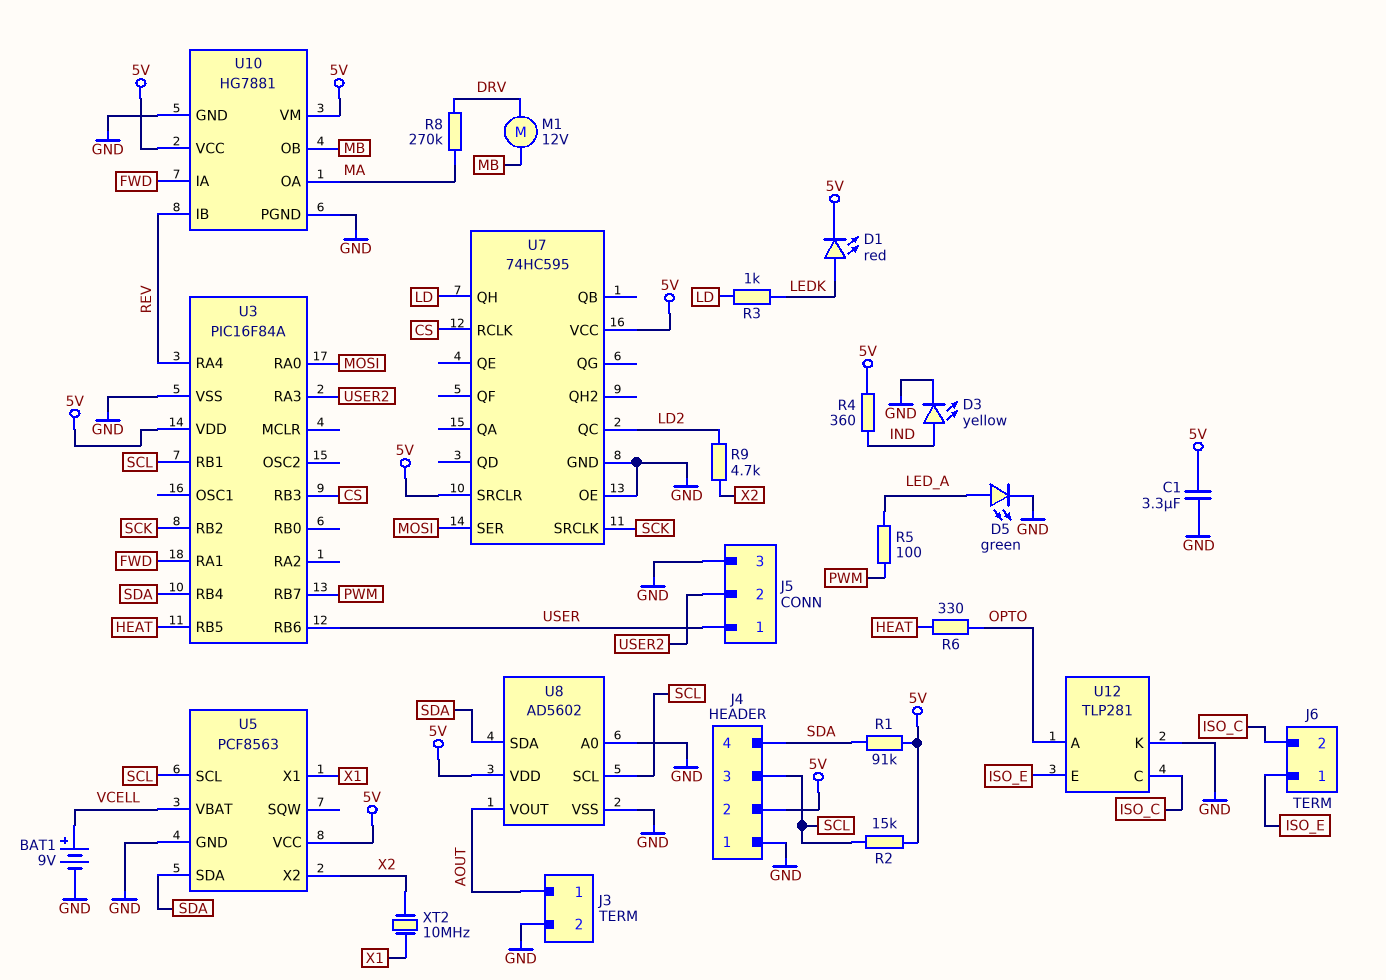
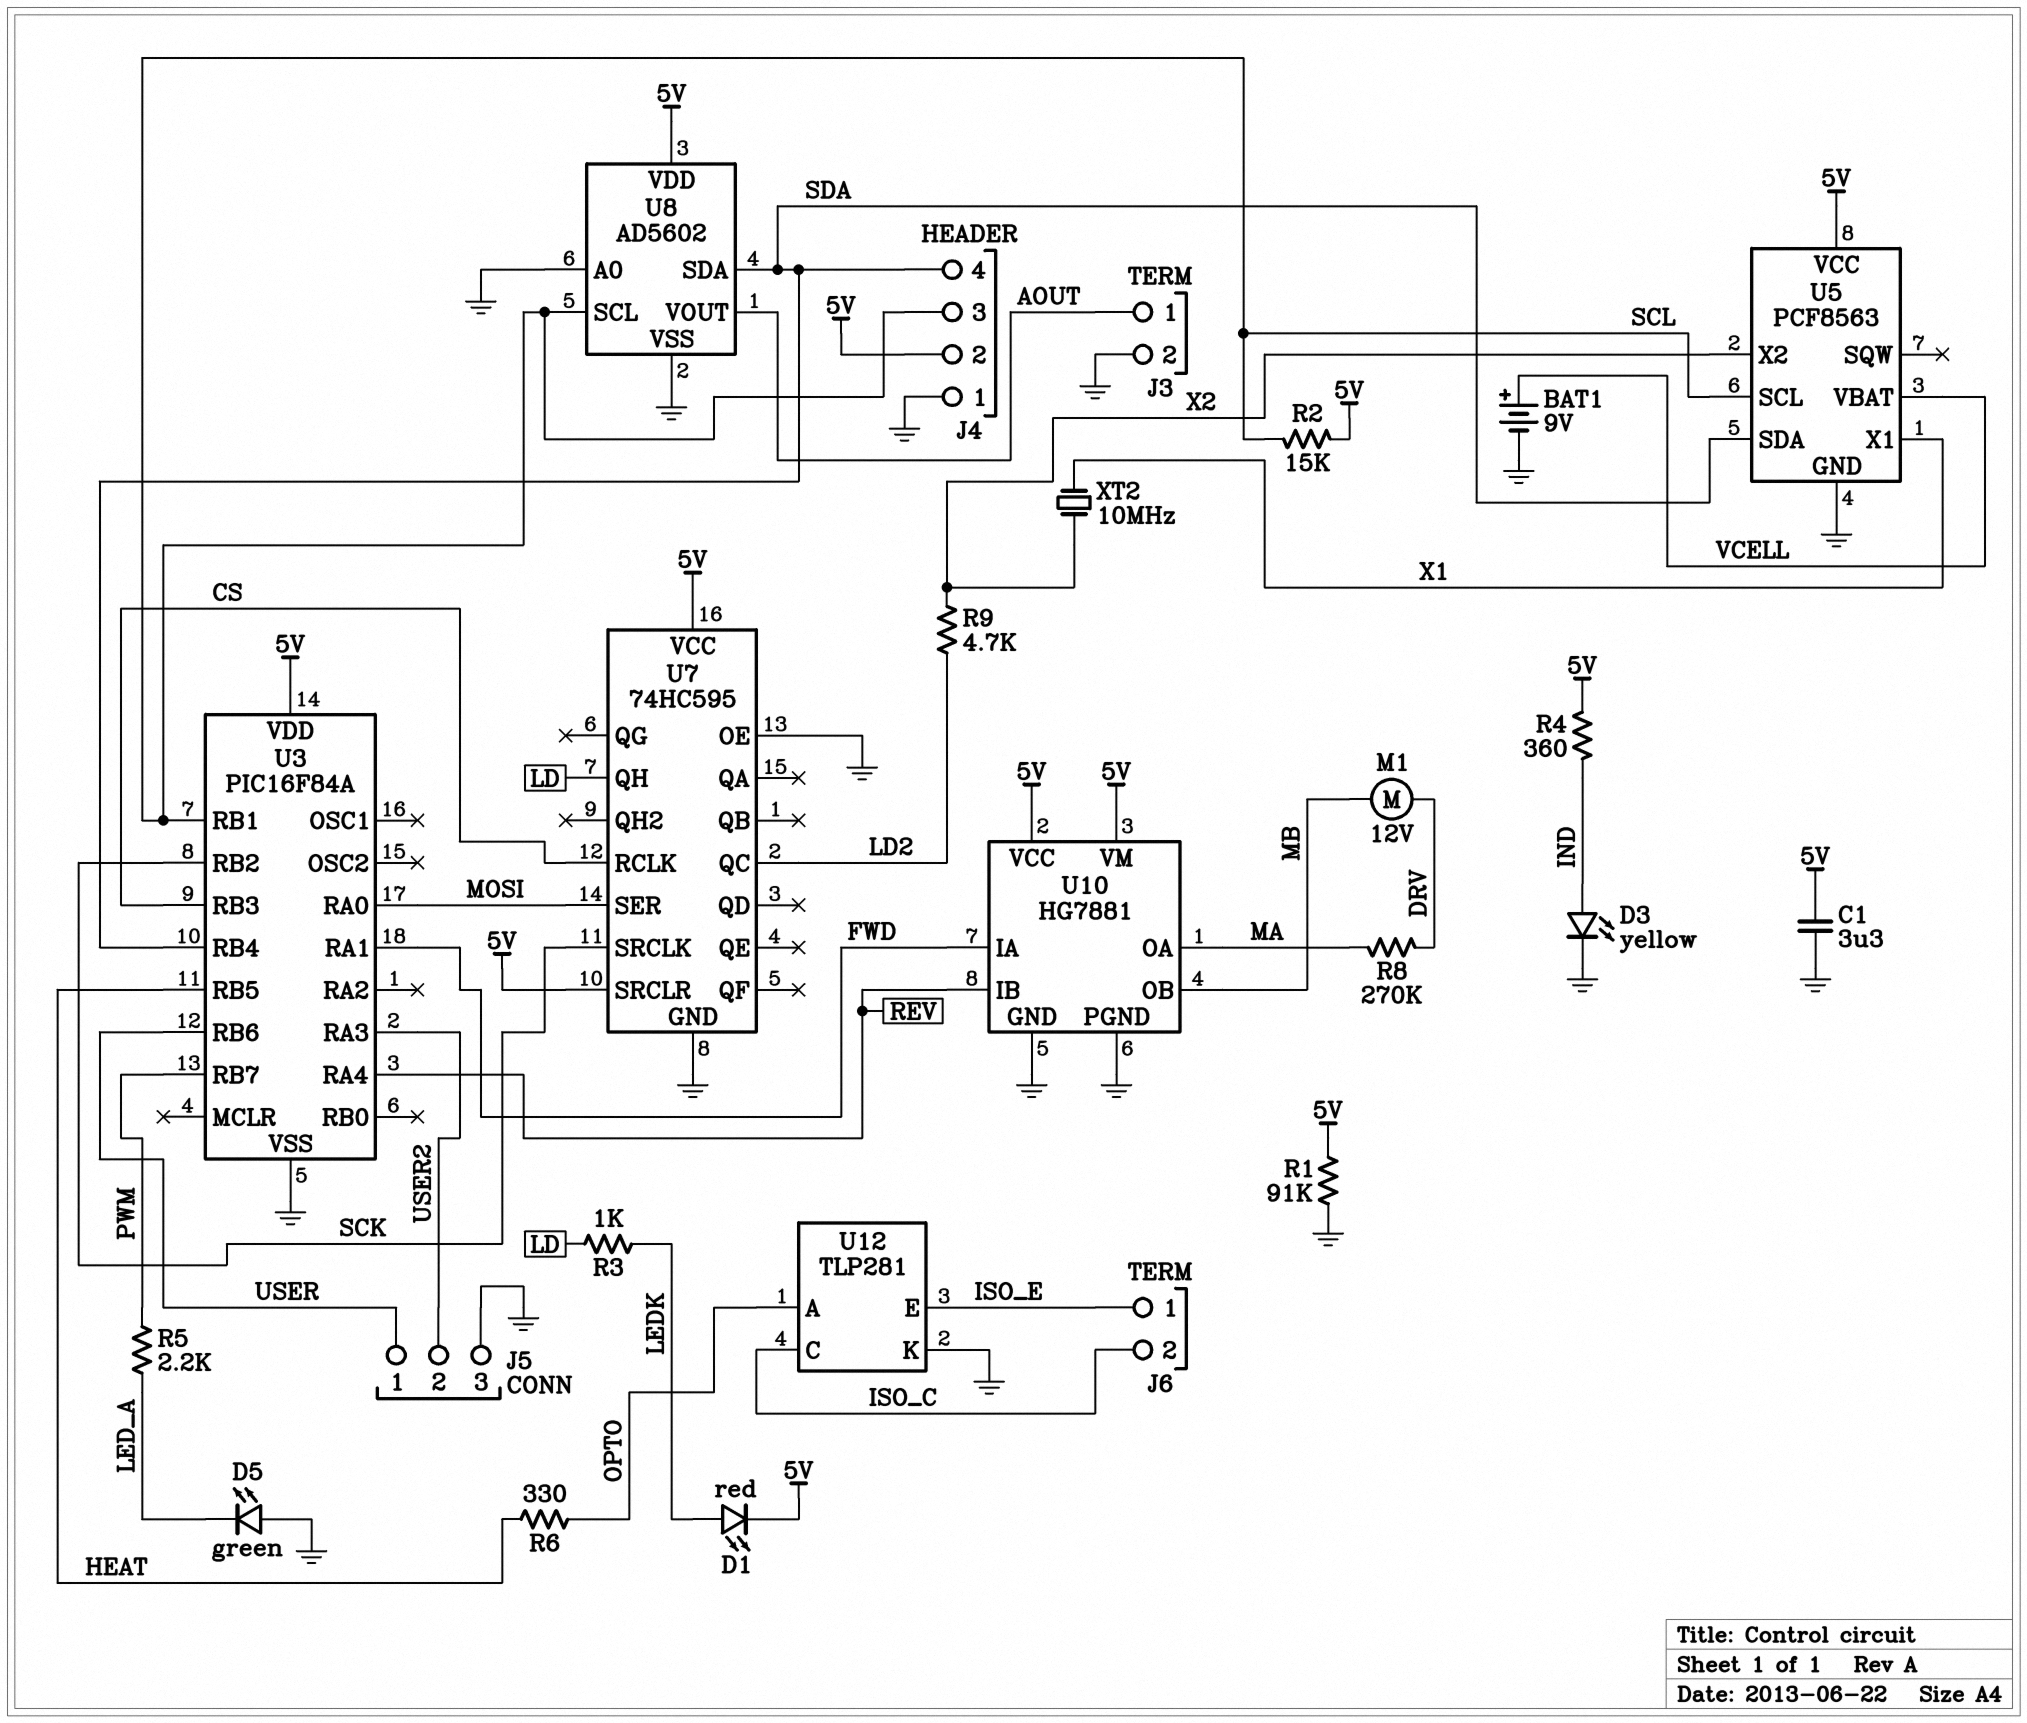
D5: LED green (A LED_A, K GND) -> LED green (A GND, K LED_A)
R1: 91k (5V, SDA) -> 91k (5V, GND)
R5: 100 (LED_A, PWM) -> 2.2k (LED_A, PWM)

